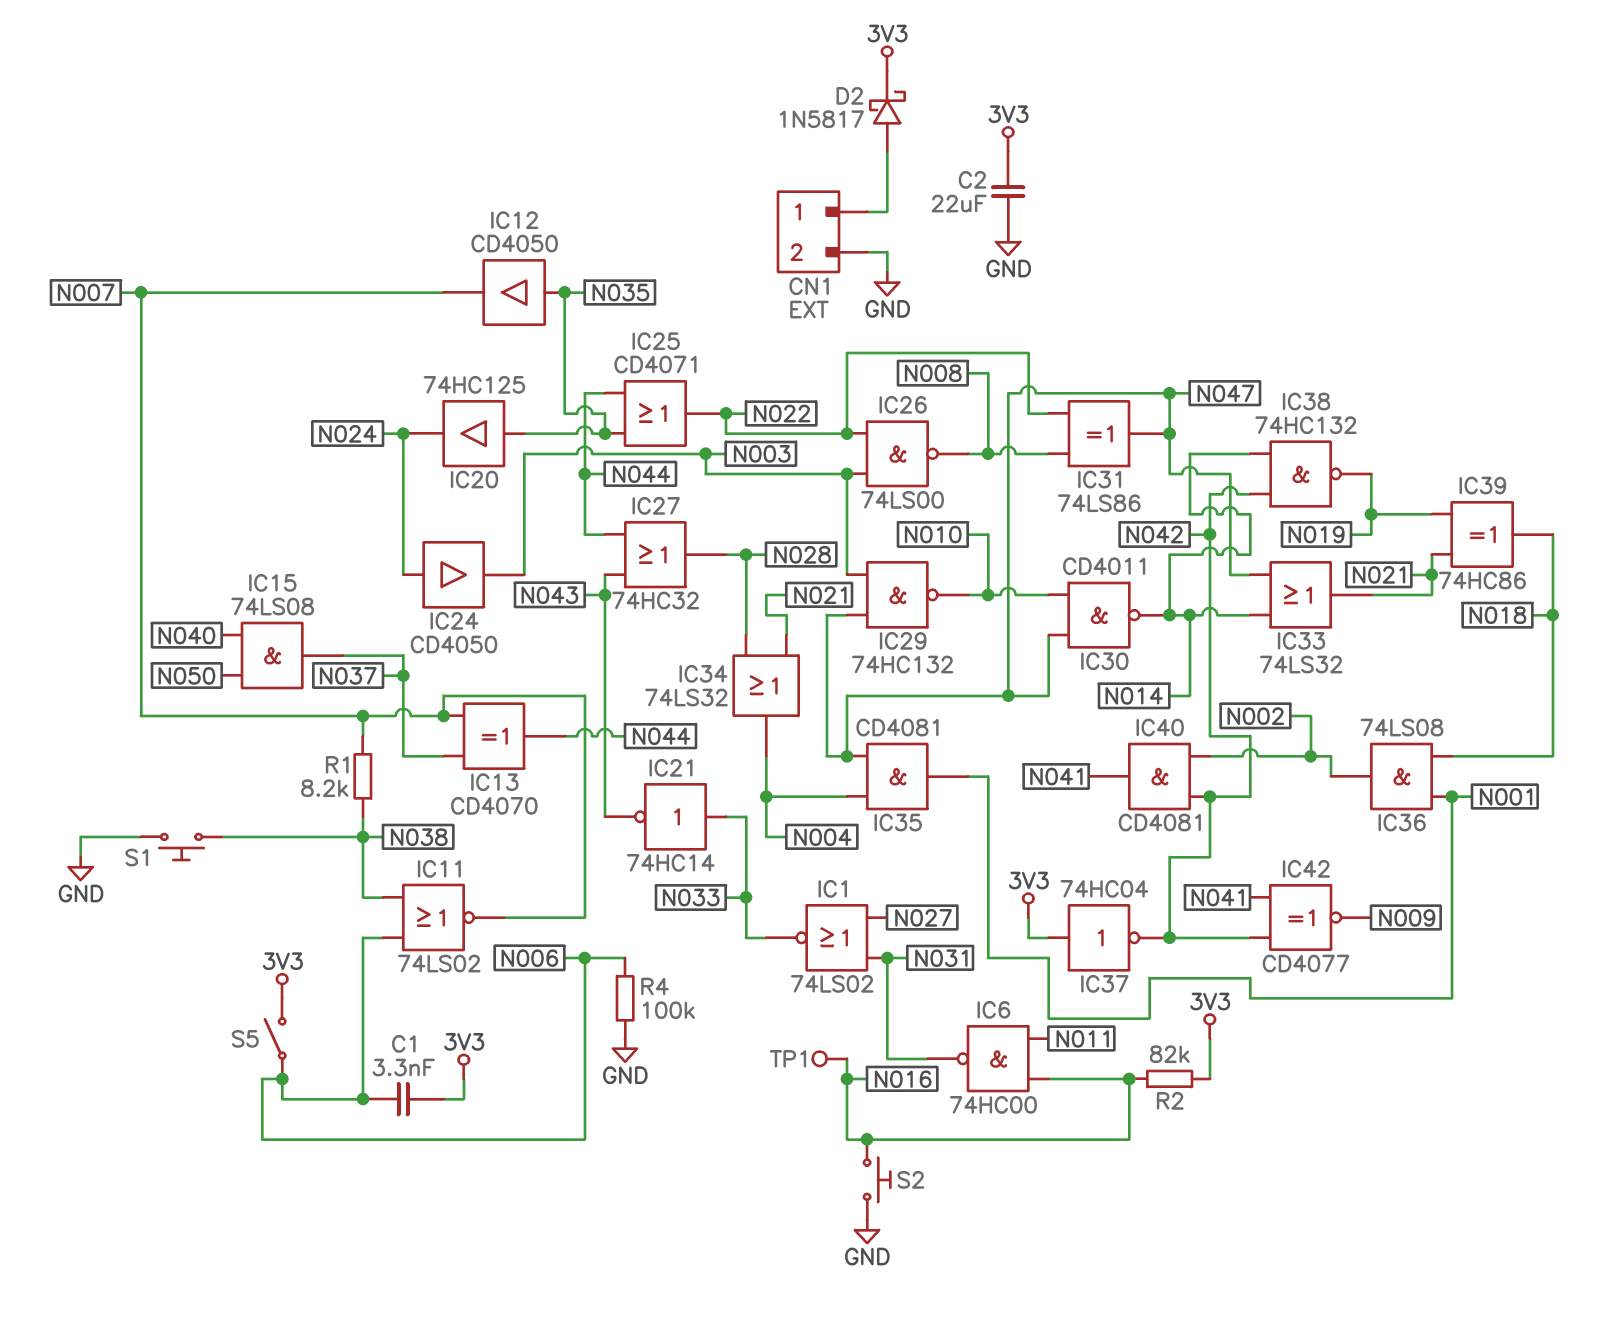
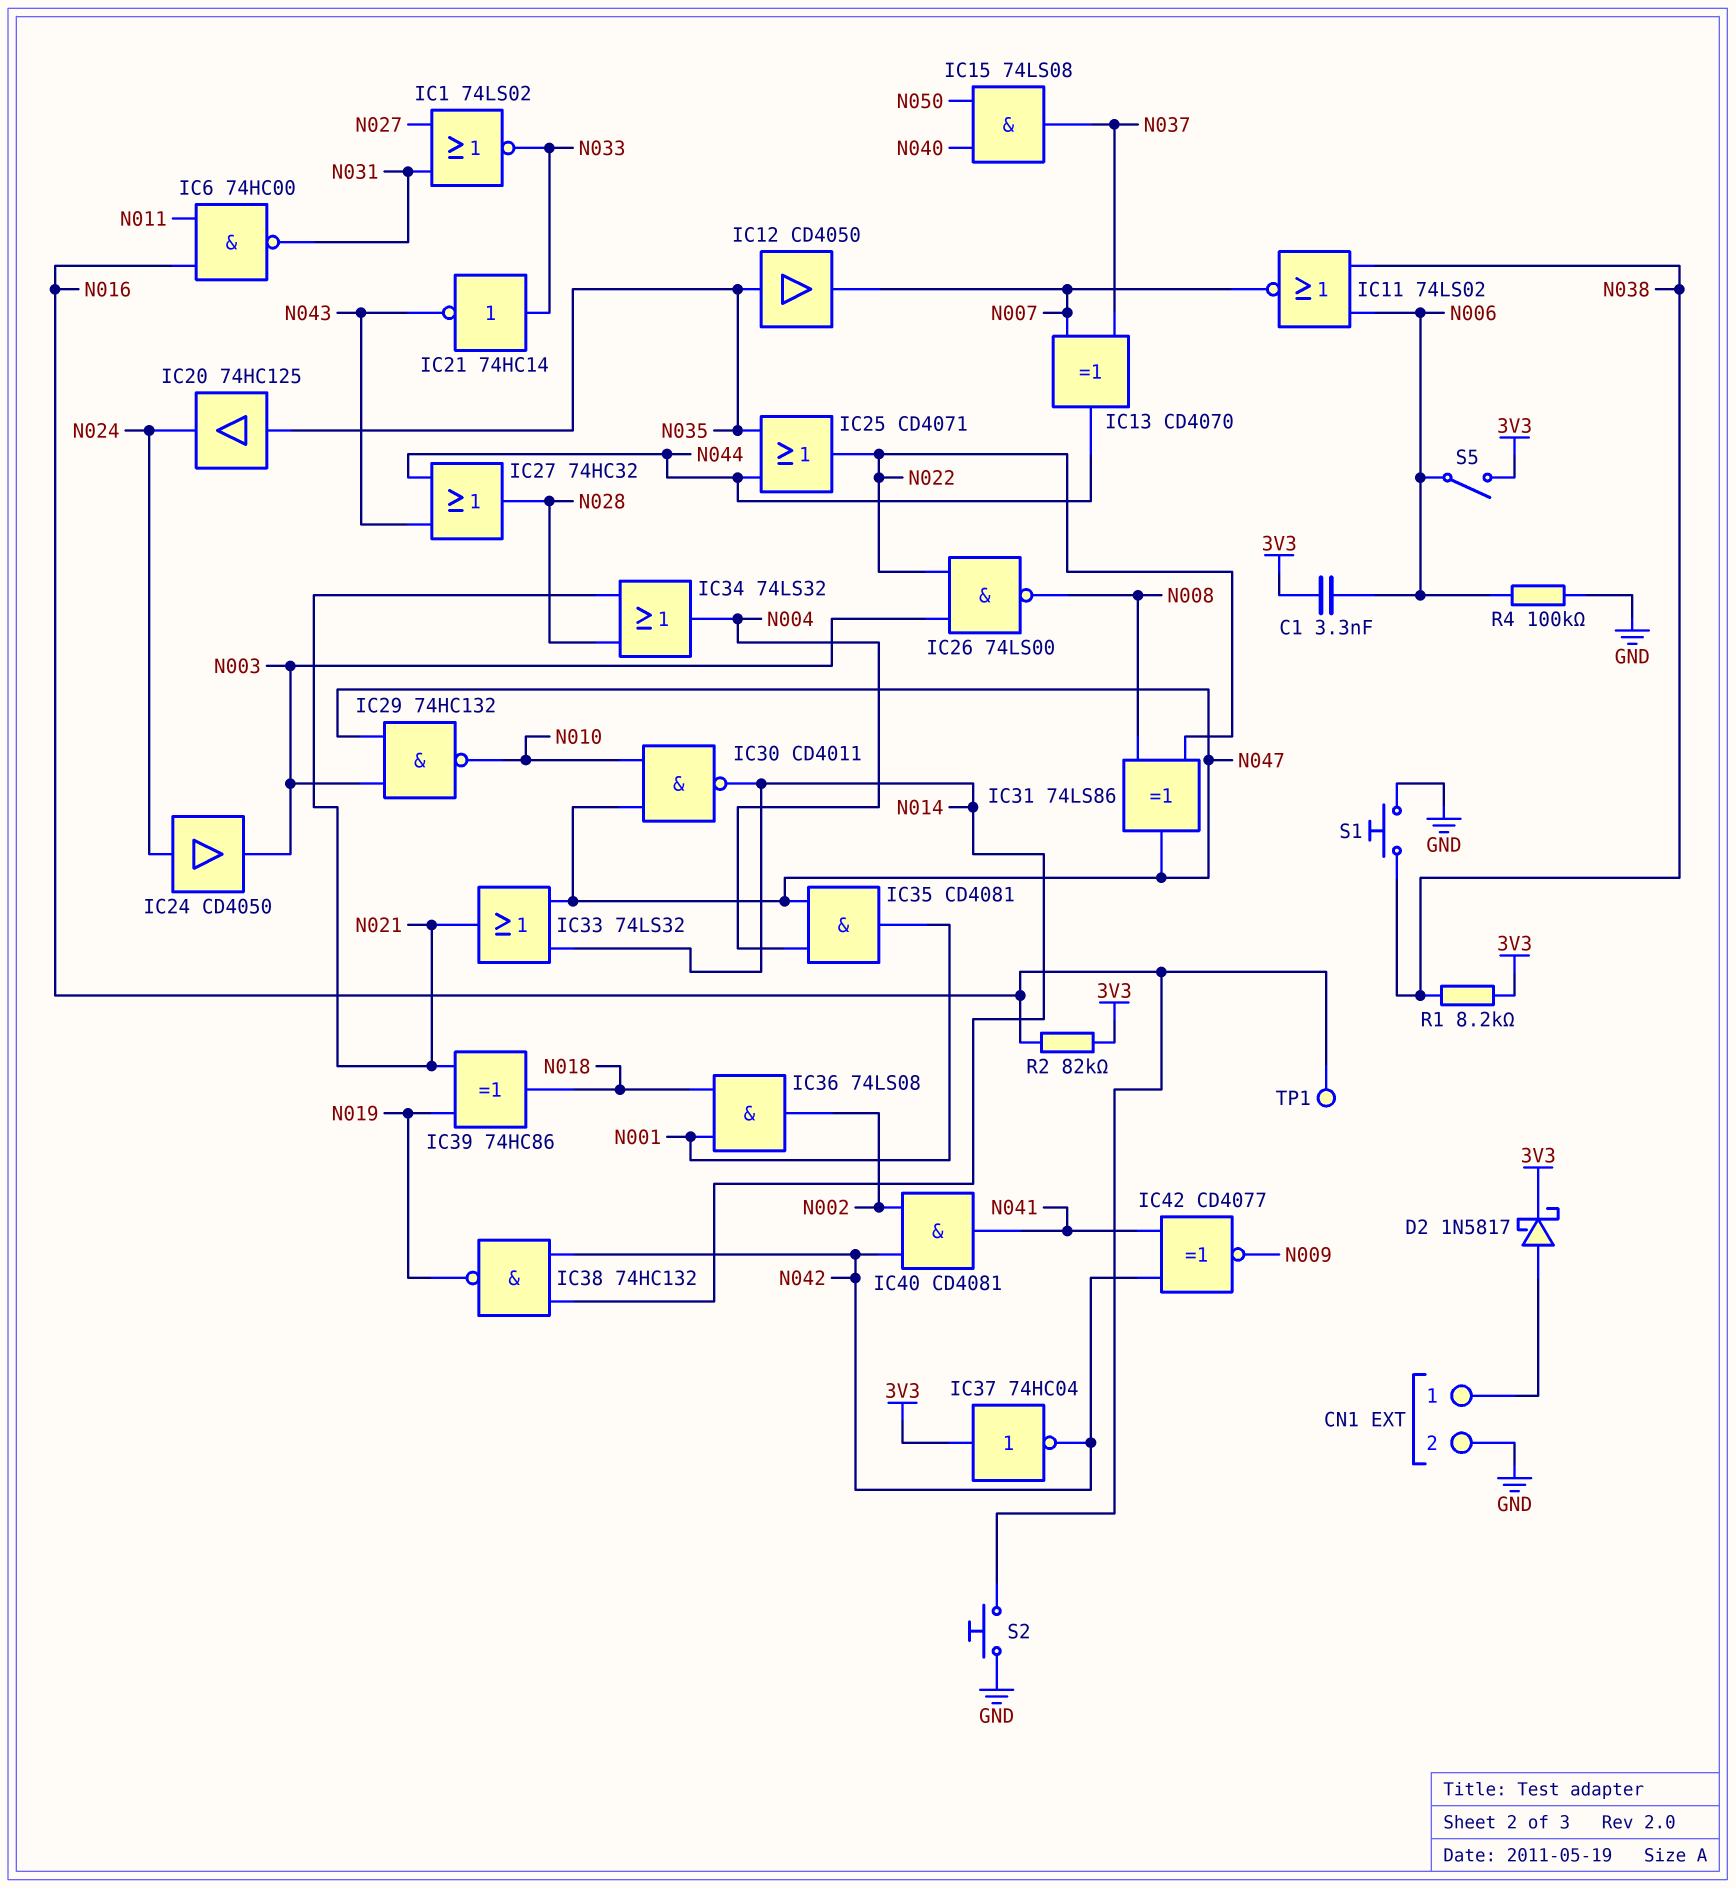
C2: 22uF (3V3, GND) -> none
R1: 8.2k (N007, N038) -> 8.2k (3V3, N038)

